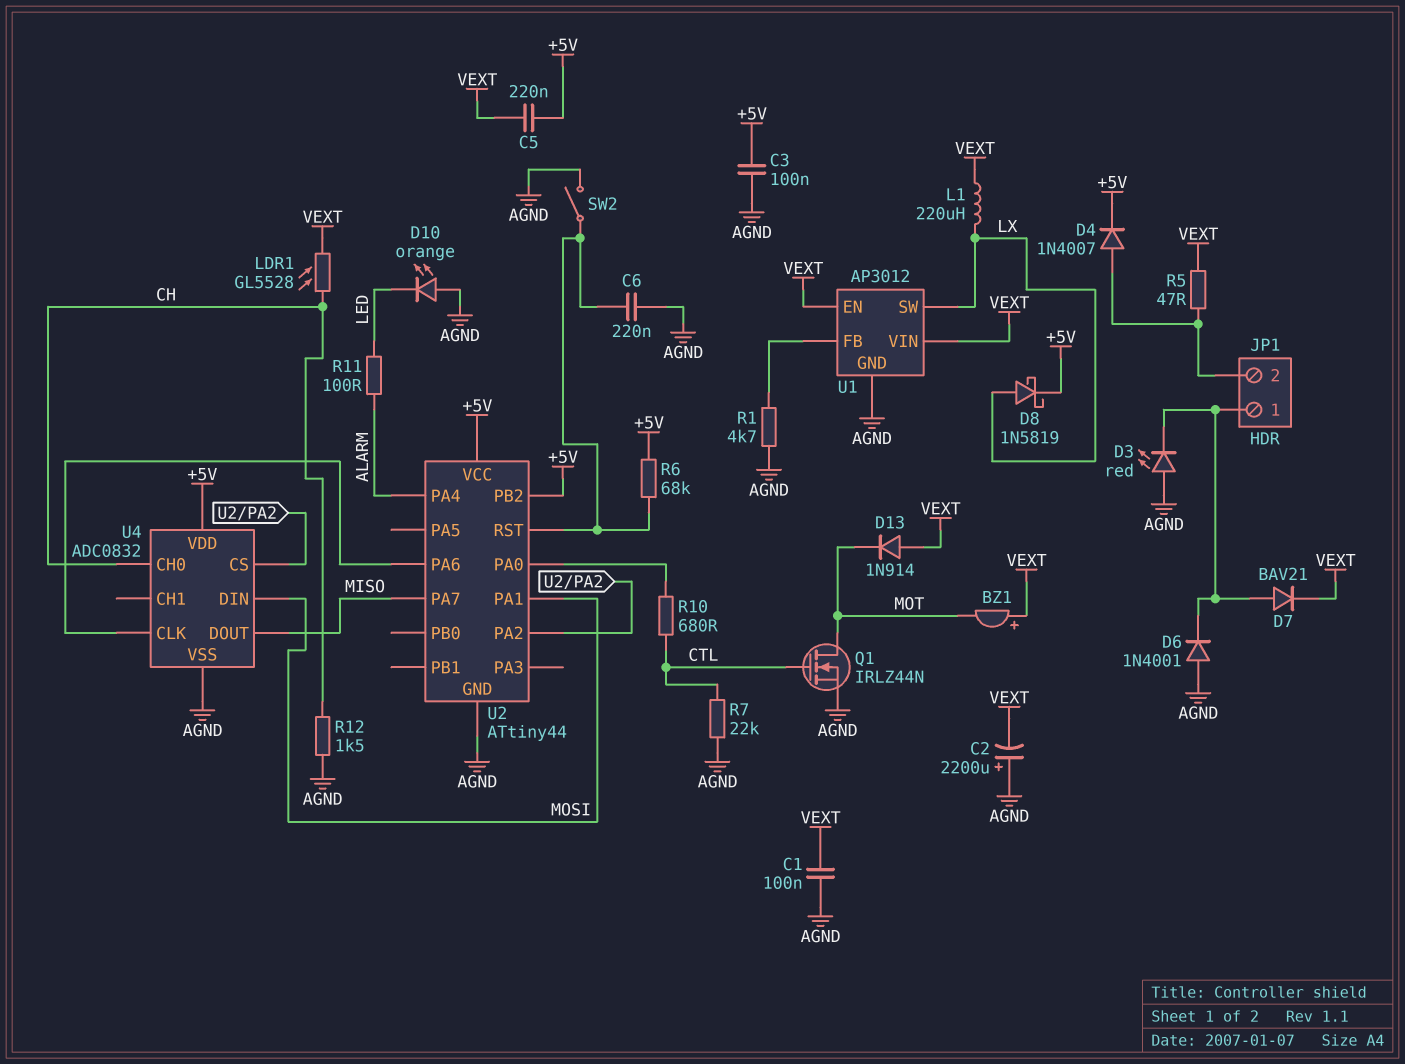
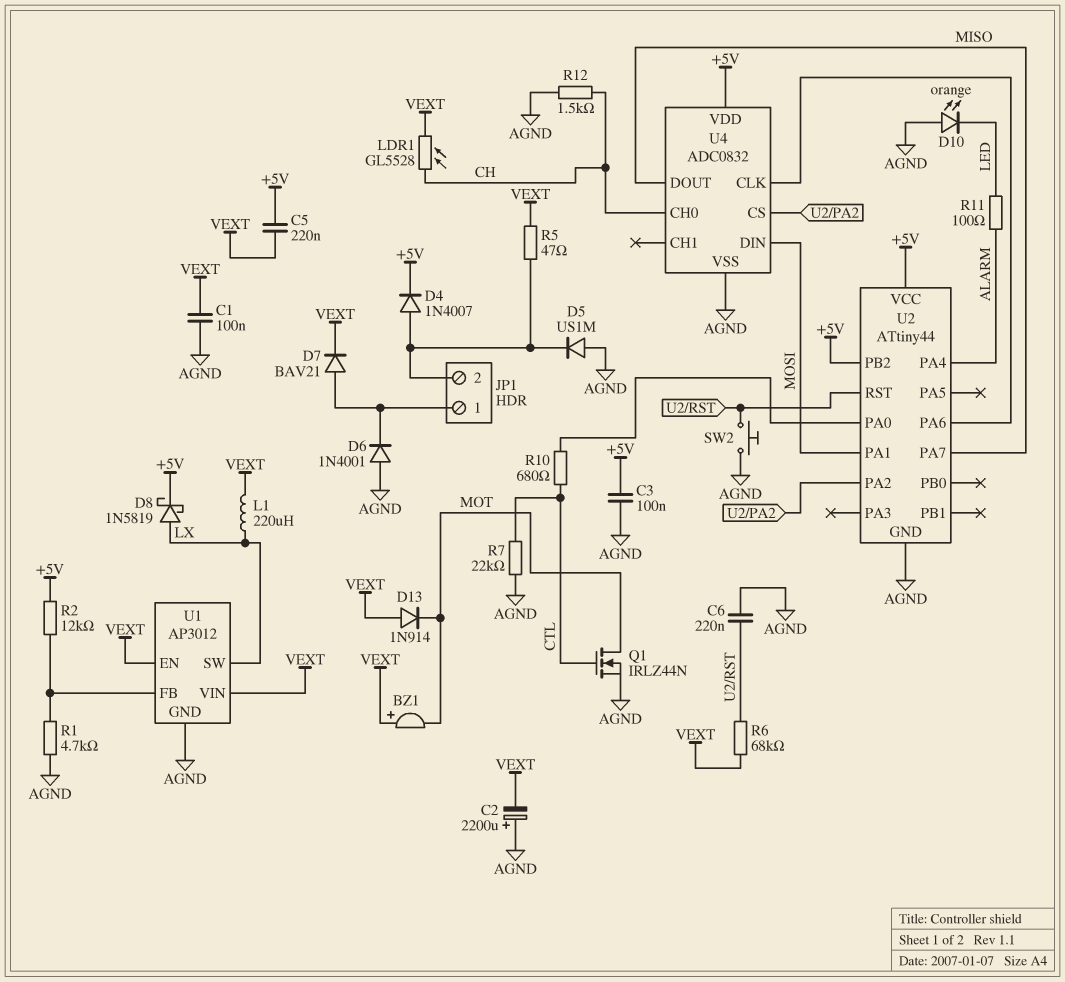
D3: LED red (A AGND, K JP1/1) -> none
D5: none -> diode US1M (A AGND, K JP1/2)
R2: none -> 12k (+5V, U1/FB)
R6: 68k (+5V, U2/RST) -> 68k (U2/RST, VEXT)
SW2: switch (AGND, U2/RST) -> button (AGND, U2/RST)

